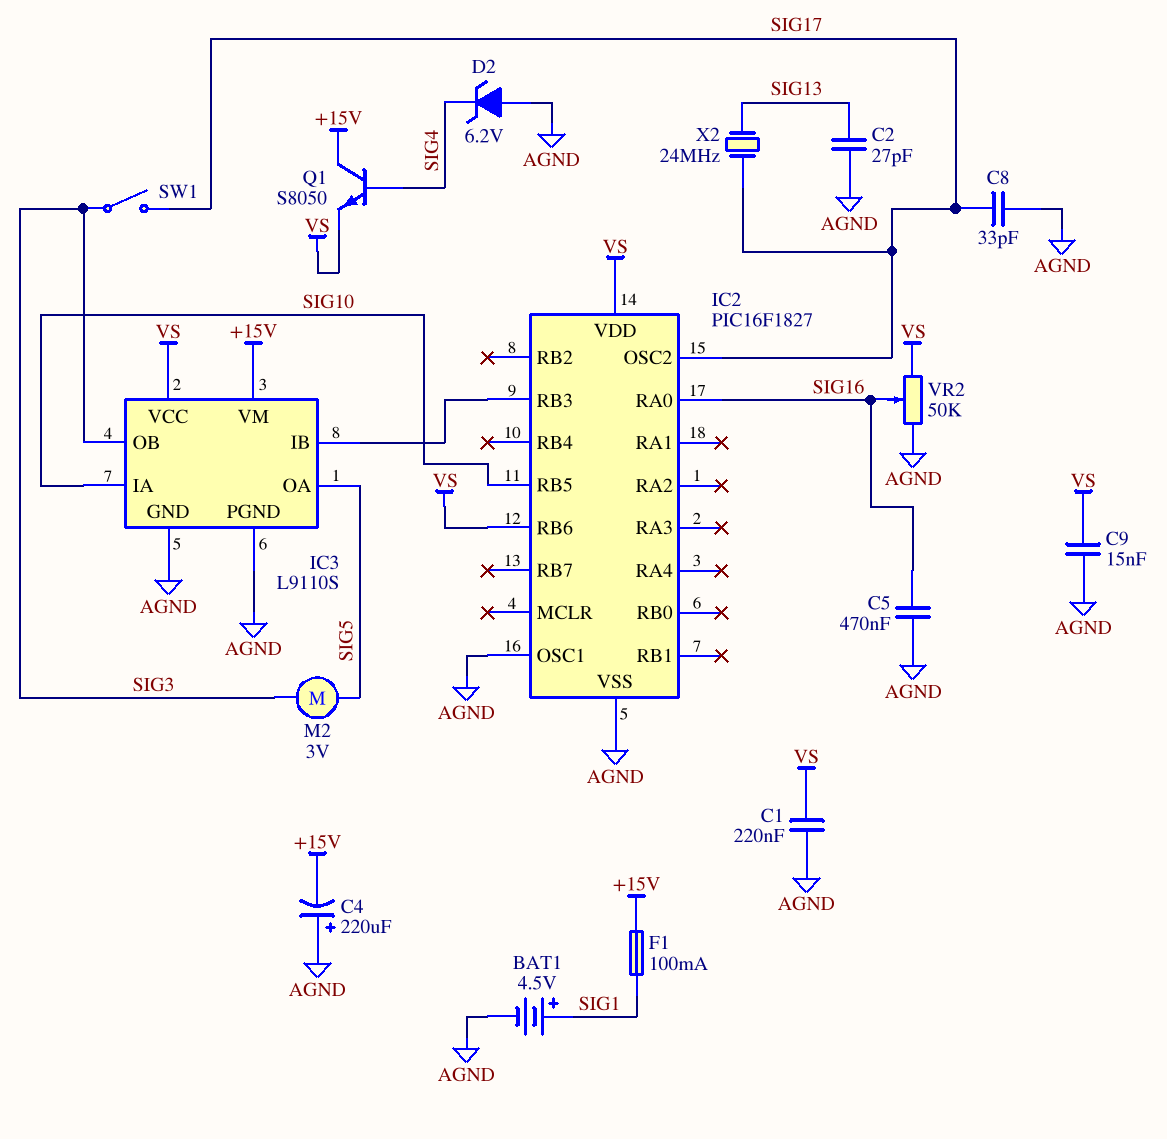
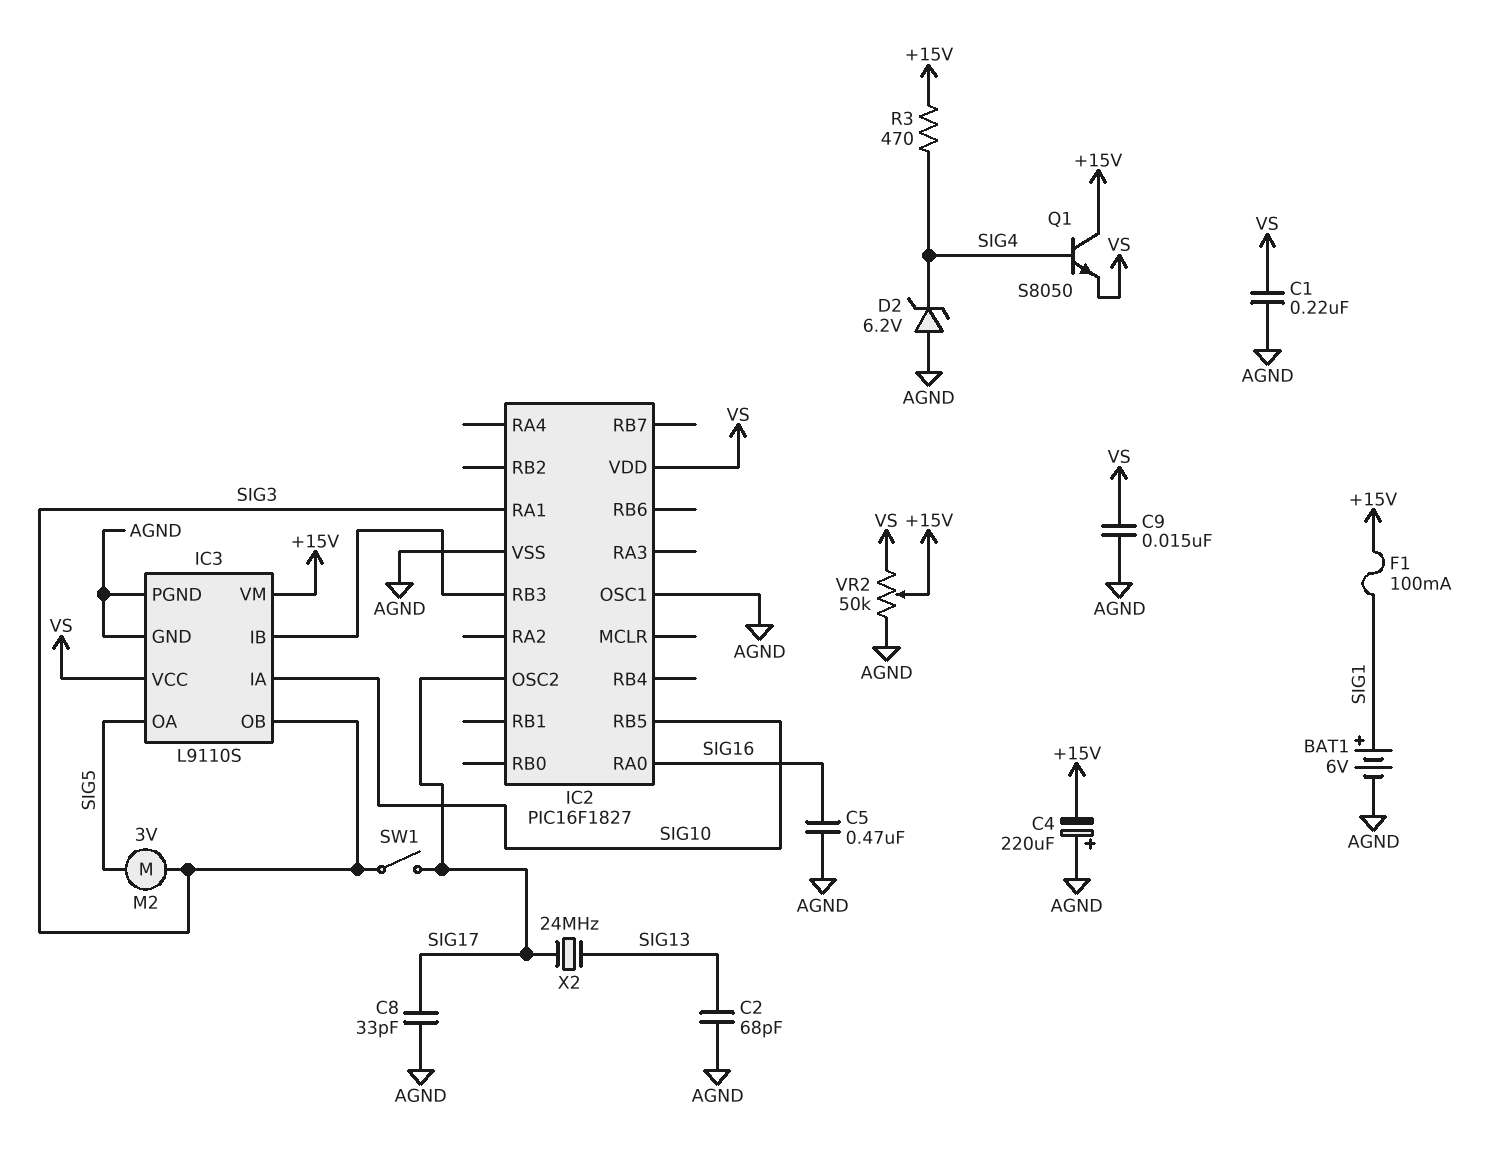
BAT1: 4.5V (plus SIG1, minus AGND) -> 6V (plus SIG1, minus AGND)
C2: 27pF (AGND, SIG13) -> 68pF (AGND, SIG13)
IC2 pin RA1: none -> SIG3
IC2 pin RB6: VS -> none
R3: none -> 470 (+15V, SIG4)
VR2: 50k (AGND, VS, wiper SIG16) -> 50k (AGND, VS, wiper +15V)

